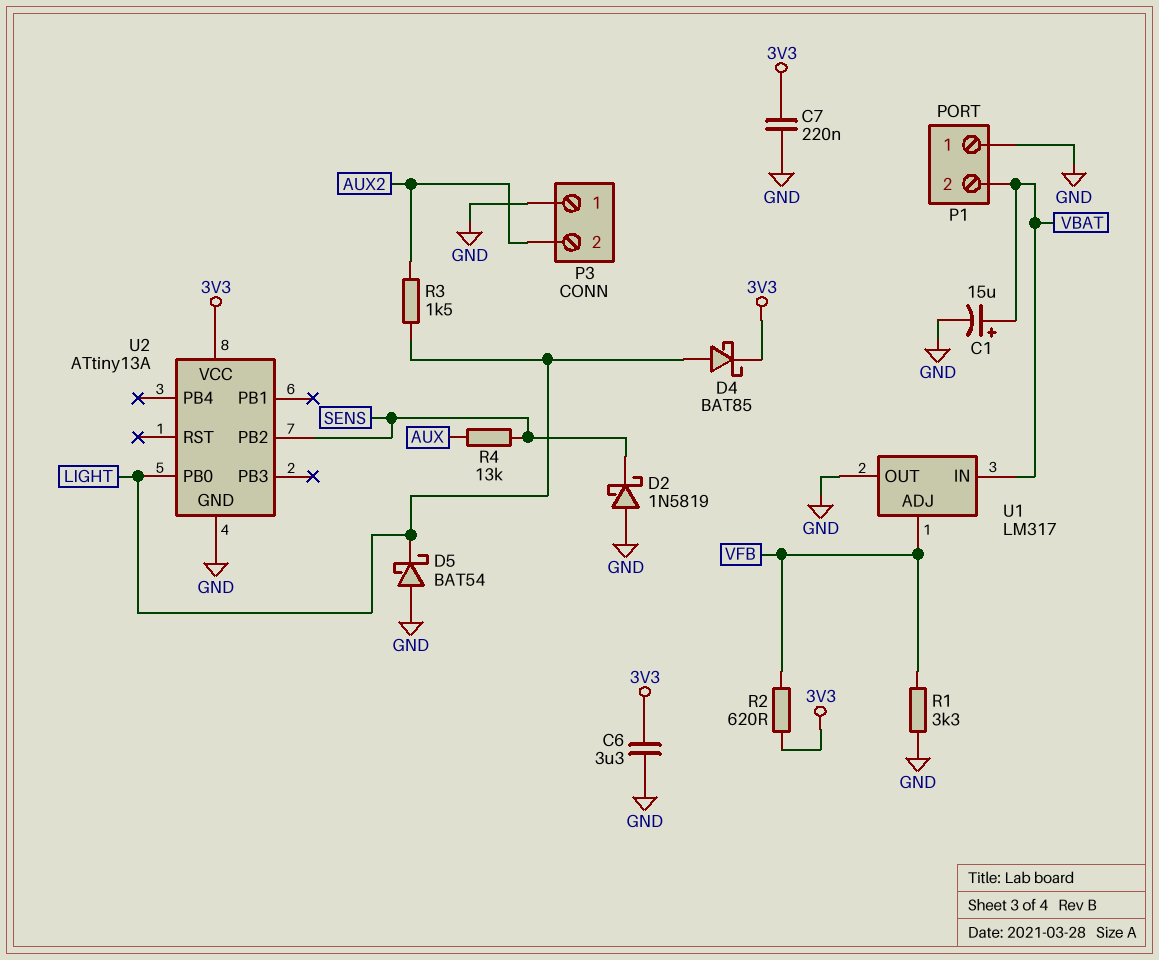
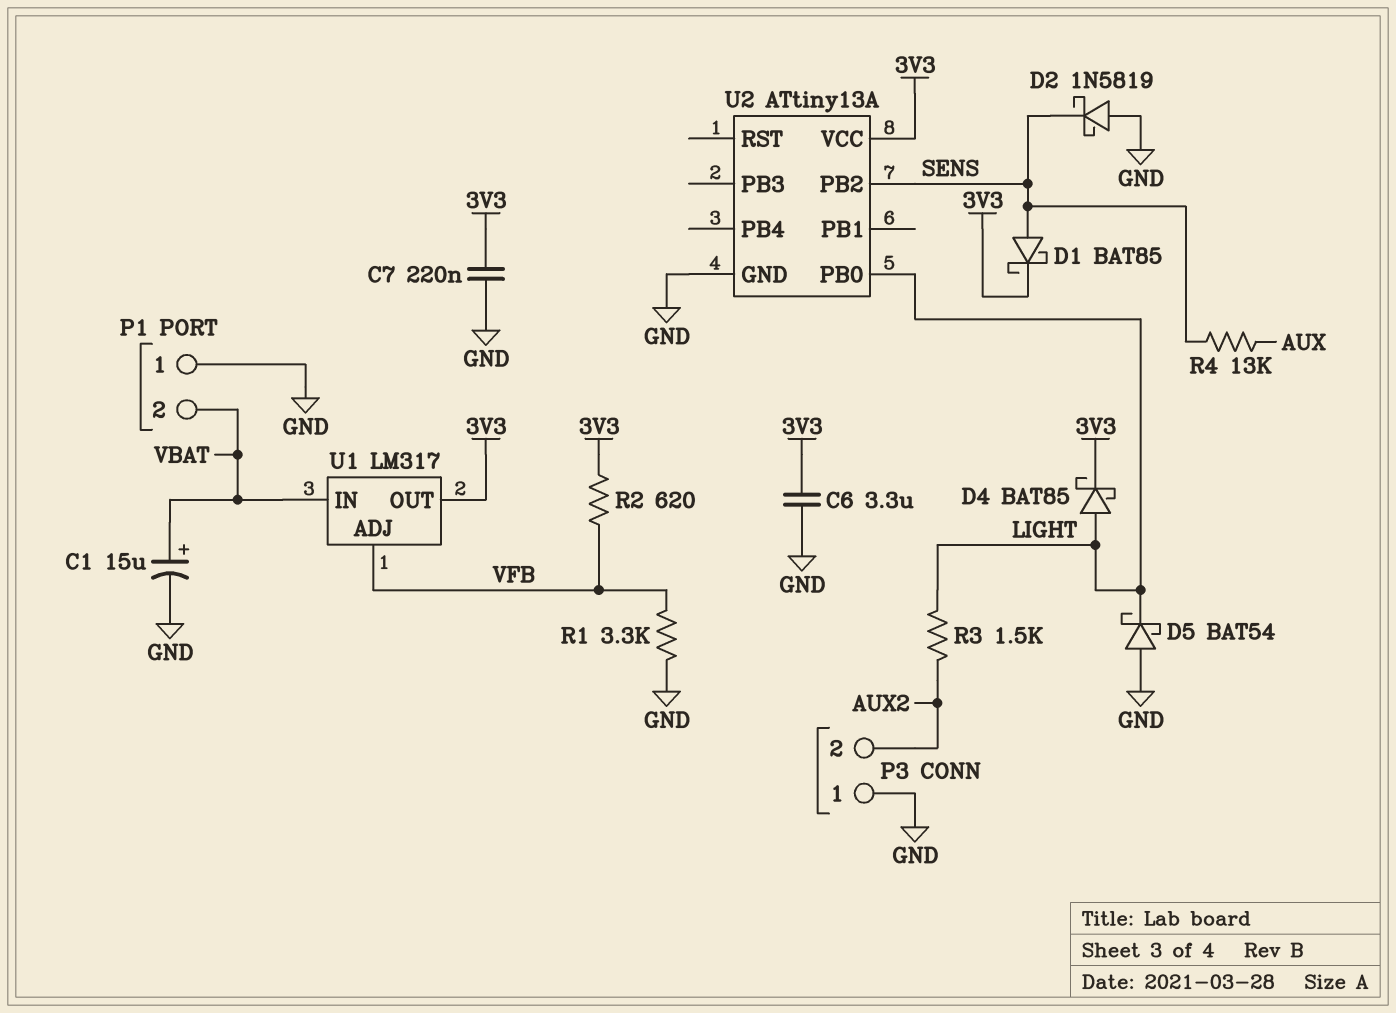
D1: none -> schottky BAT85 (A SENS, K 3V3)
U1 pin OUT: GND -> 3V3

